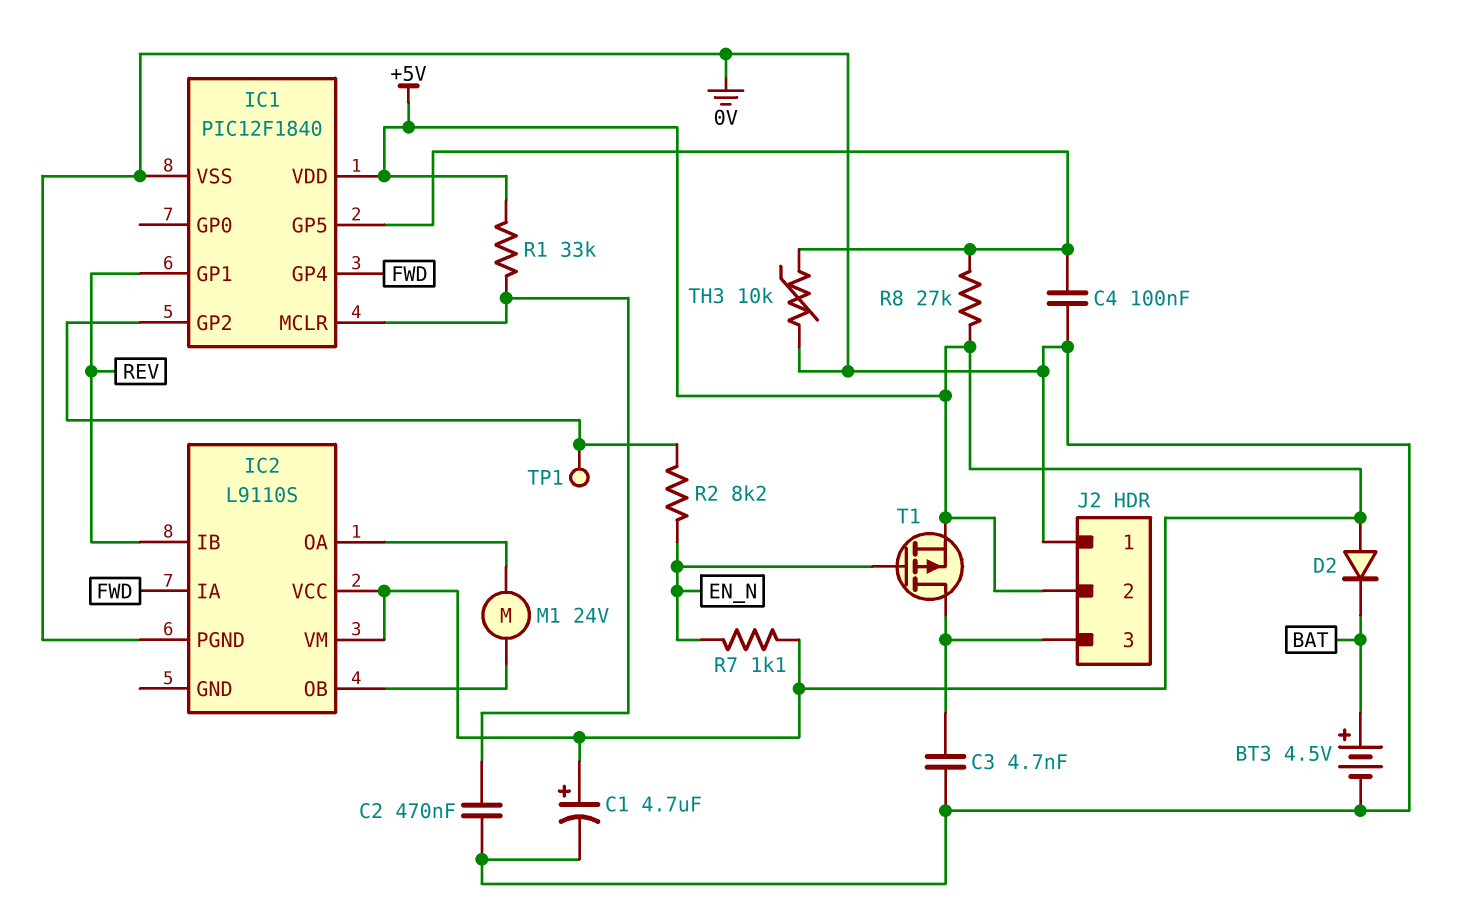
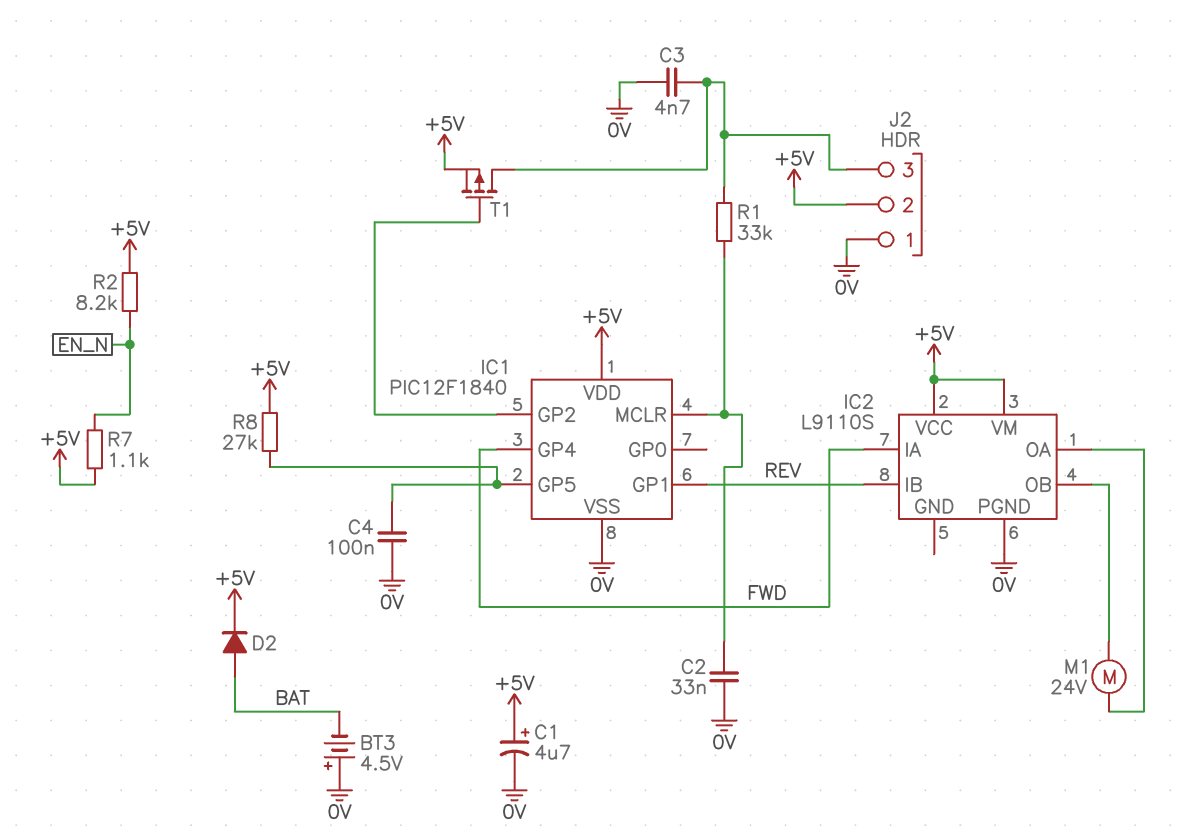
BT3: 4.5V (plus BAT, minus 0V) -> 4.5V (plus 0V, minus BAT)
C2: 470nF (0V, IC1/MCLR) -> 33nF (0V, IC1/MCLR)
D2: diode (A +5V, K BAT) -> diode (A BAT, K +5V)
R1: 33k (+5V, IC1/MCLR) -> 33k (IC1/MCLR, J2/3)
R2: 8.2k (EN_N, IC1/GP2) -> 8.2k (+5V, EN_N)
T1: PMOS (G EN_N, D J2/3, S +5V) -> PMOS (G IC1/GP2, D J2/3, S +5V)
TH3: 10k (0V, IC1/GP5) -> none
TP1: test point (IC1/GP2) -> none

